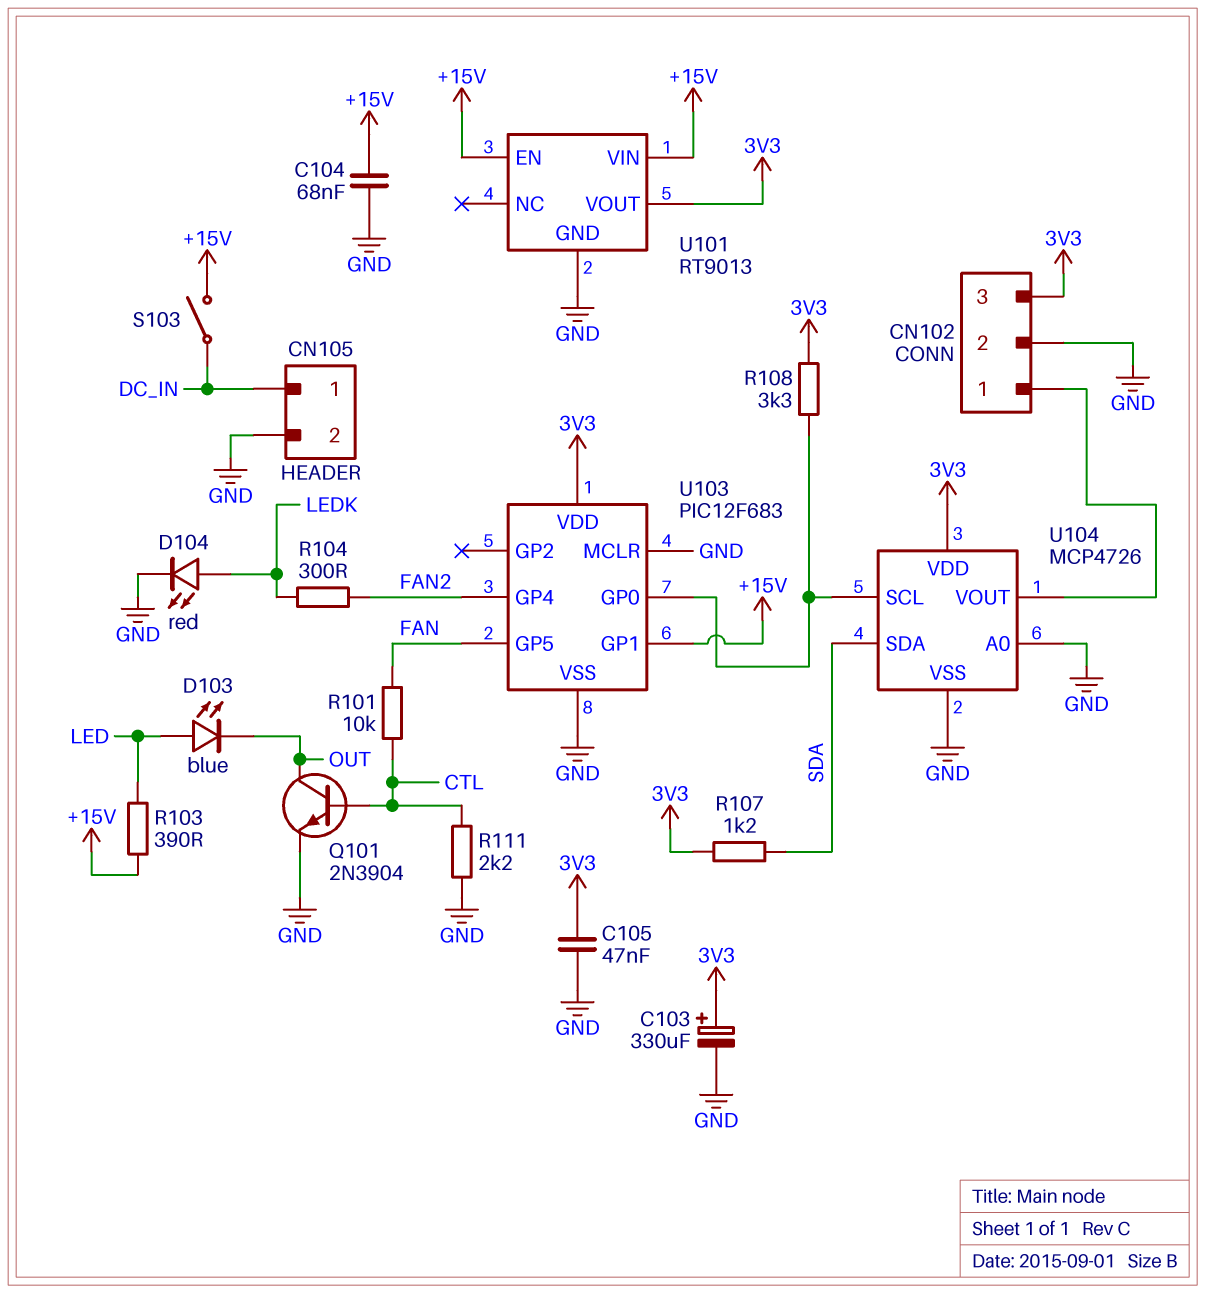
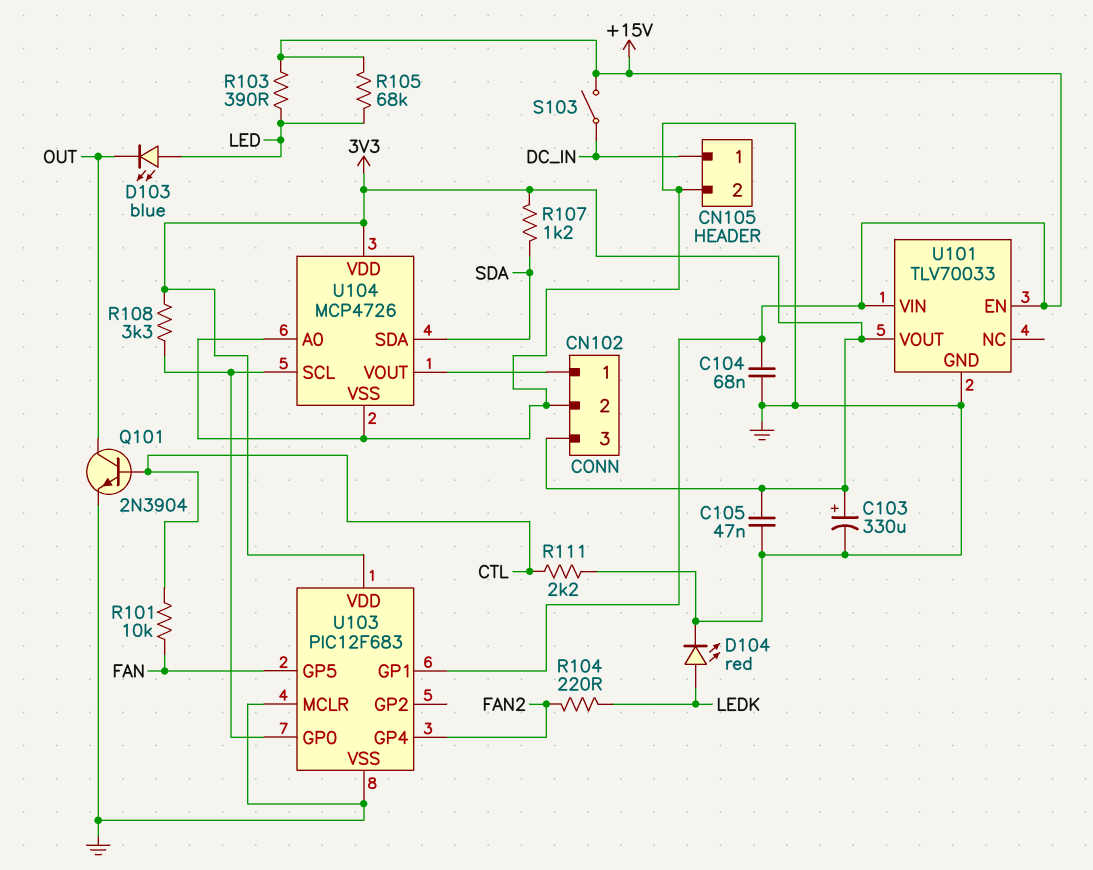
R104: 300 (FAN2, LEDK) -> 220 (FAN2, LEDK)
R105: none -> 68k (+15V, LED)
U101: RT9013 -> TLV70033

